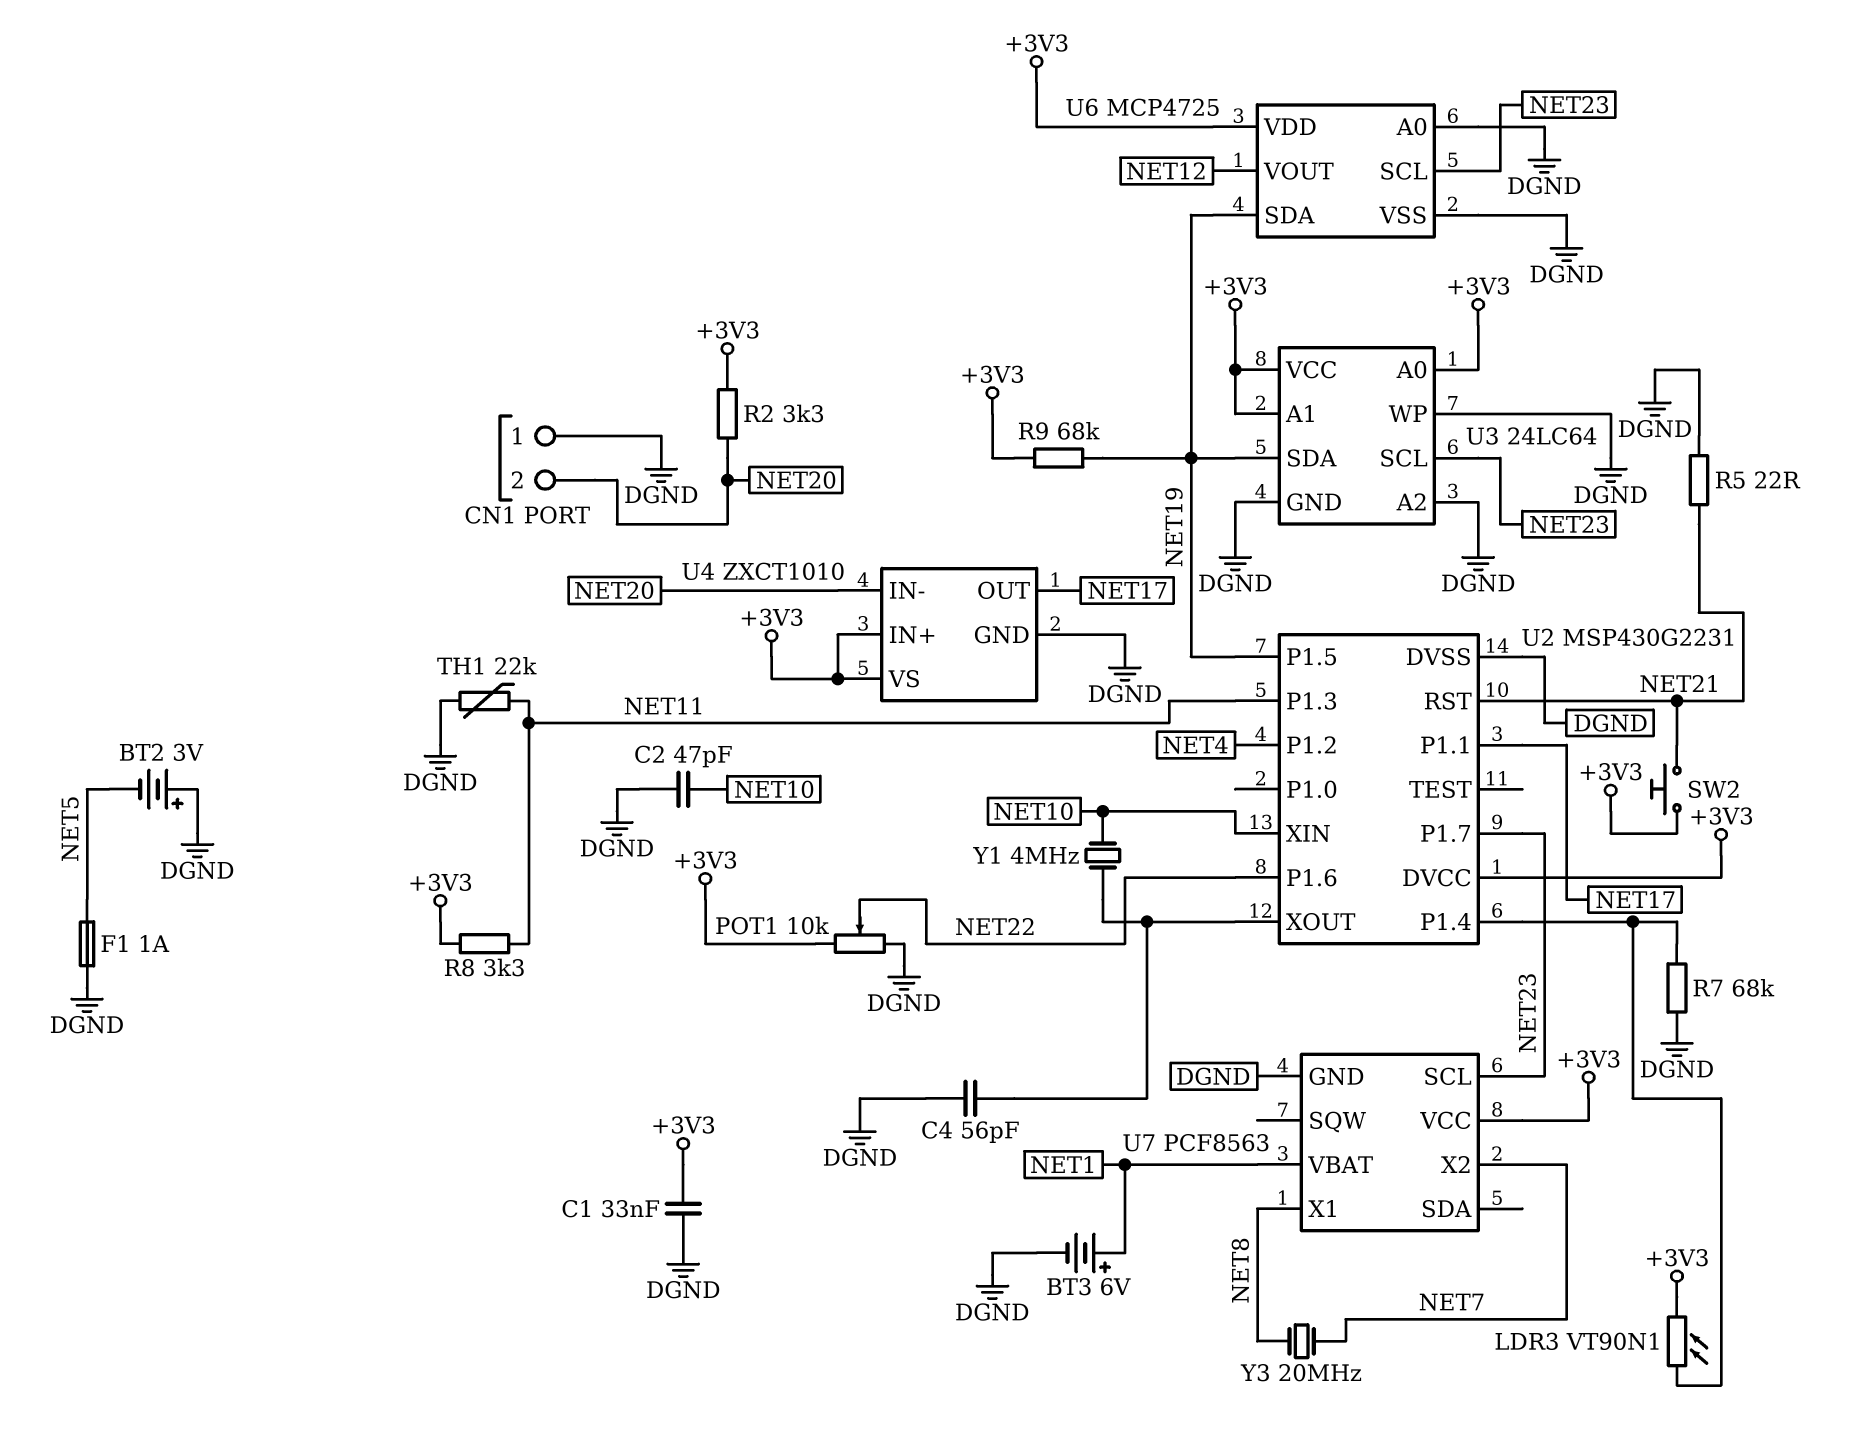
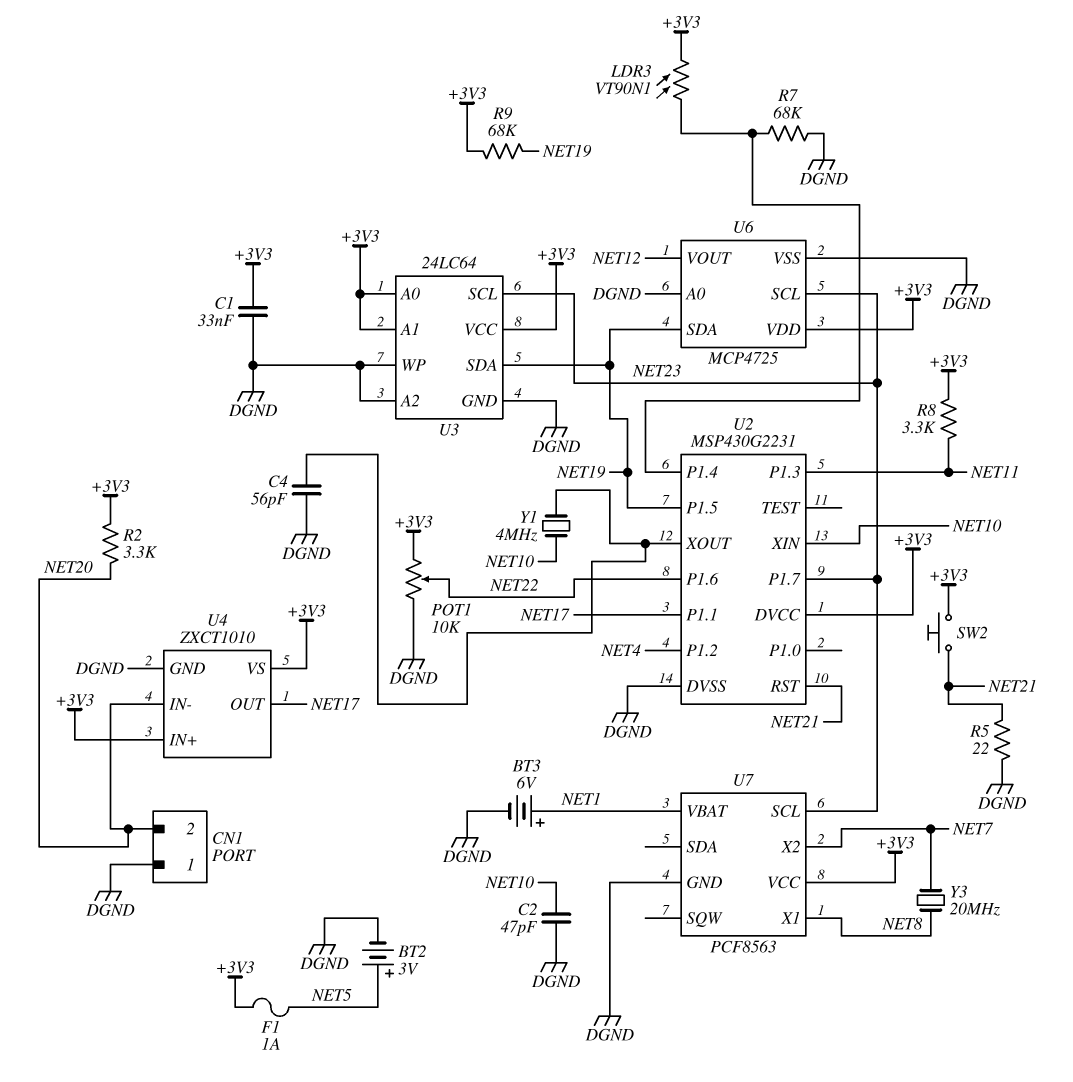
BT2: 3V (plus DGND, minus NET5) -> 3V (plus NET5, minus DGND)
F1: 1A (DGND, NET5) -> 1A (+3V3, NET5)
TH1: 22k (DGND, NET11) -> none

